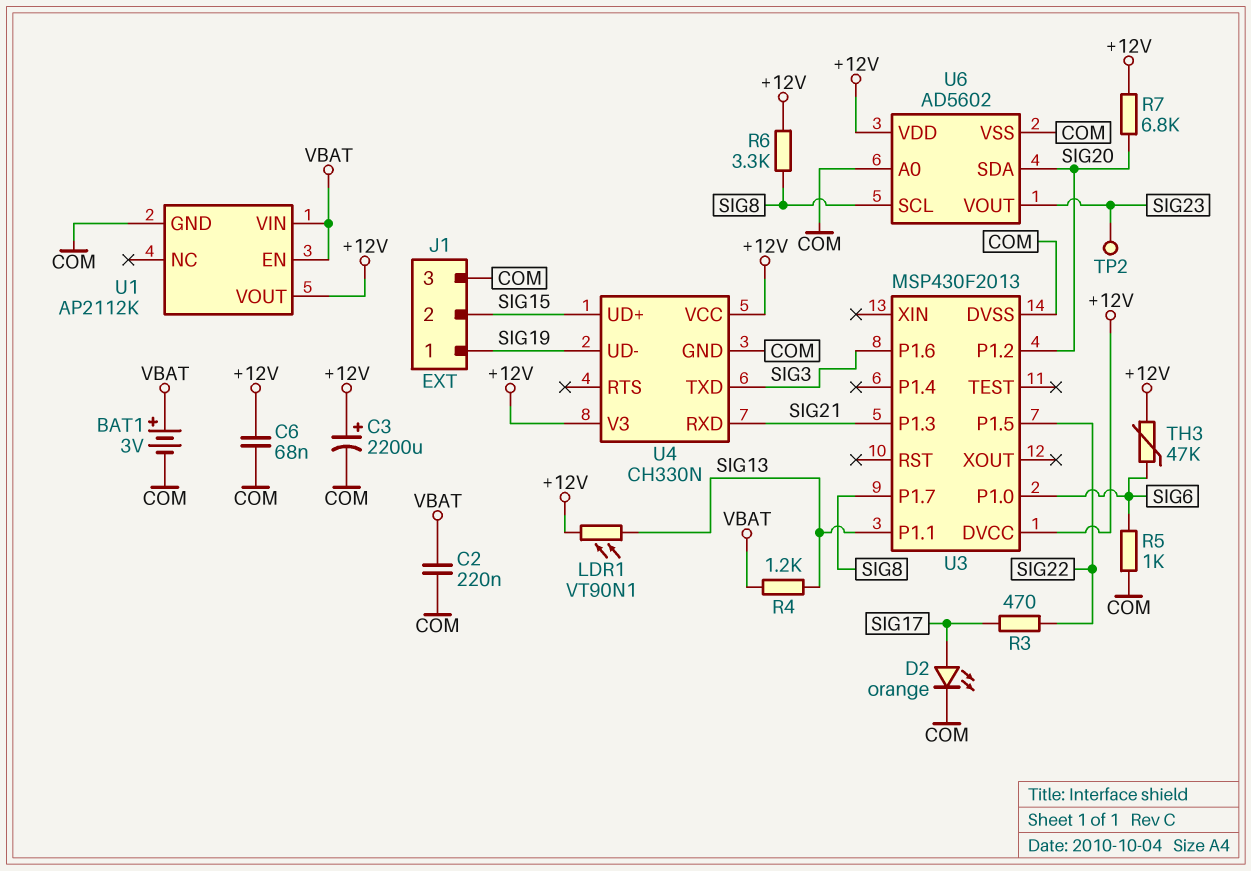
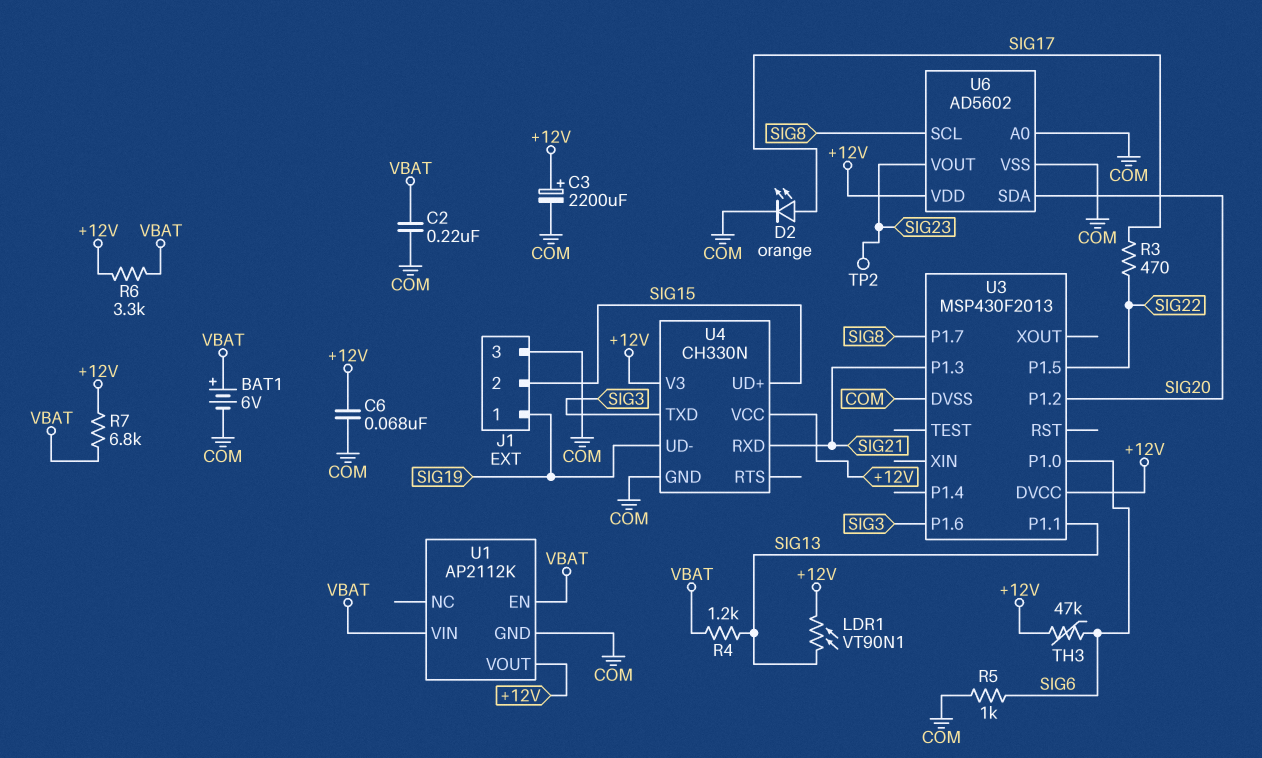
BAT1: 3V (plus VBAT, minus COM) -> 6V (plus VBAT, minus COM)
R6: 3.3k (+12V, SIG8) -> 3.3k (+12V, VBAT)
R7: 6.8k (+12V, SIG20) -> 6.8k (+12V, VBAT)

